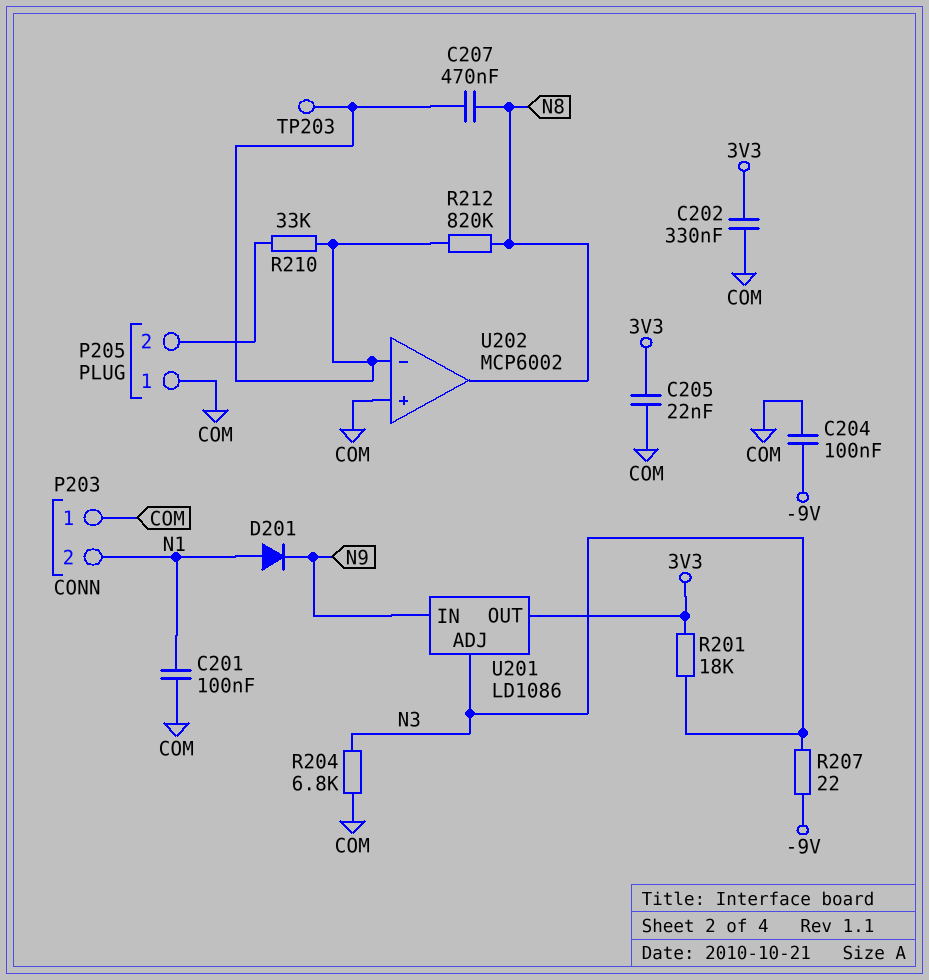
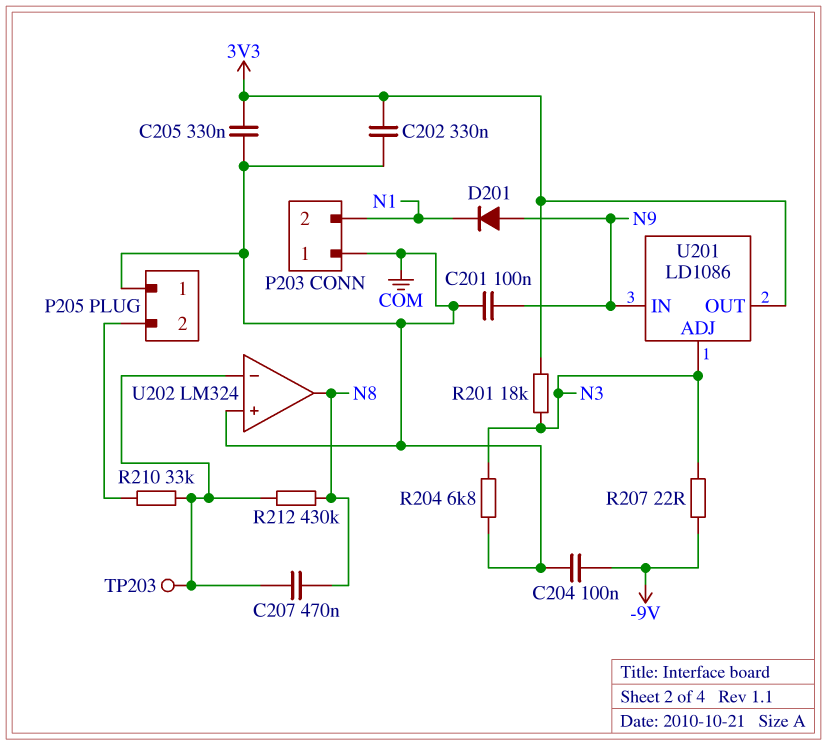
C201: 100nF (COM, N1) -> 100nF (COM, N9)
C205: 22nF (3V3, COM) -> 330nF (3V3, COM)
D201: diode (A N1, K N9) -> diode (A N9, K N1)
R212: 820k (N8, U202/in-) -> 430k (N8, U202/in-)
U202: MCP6002 -> LM324

